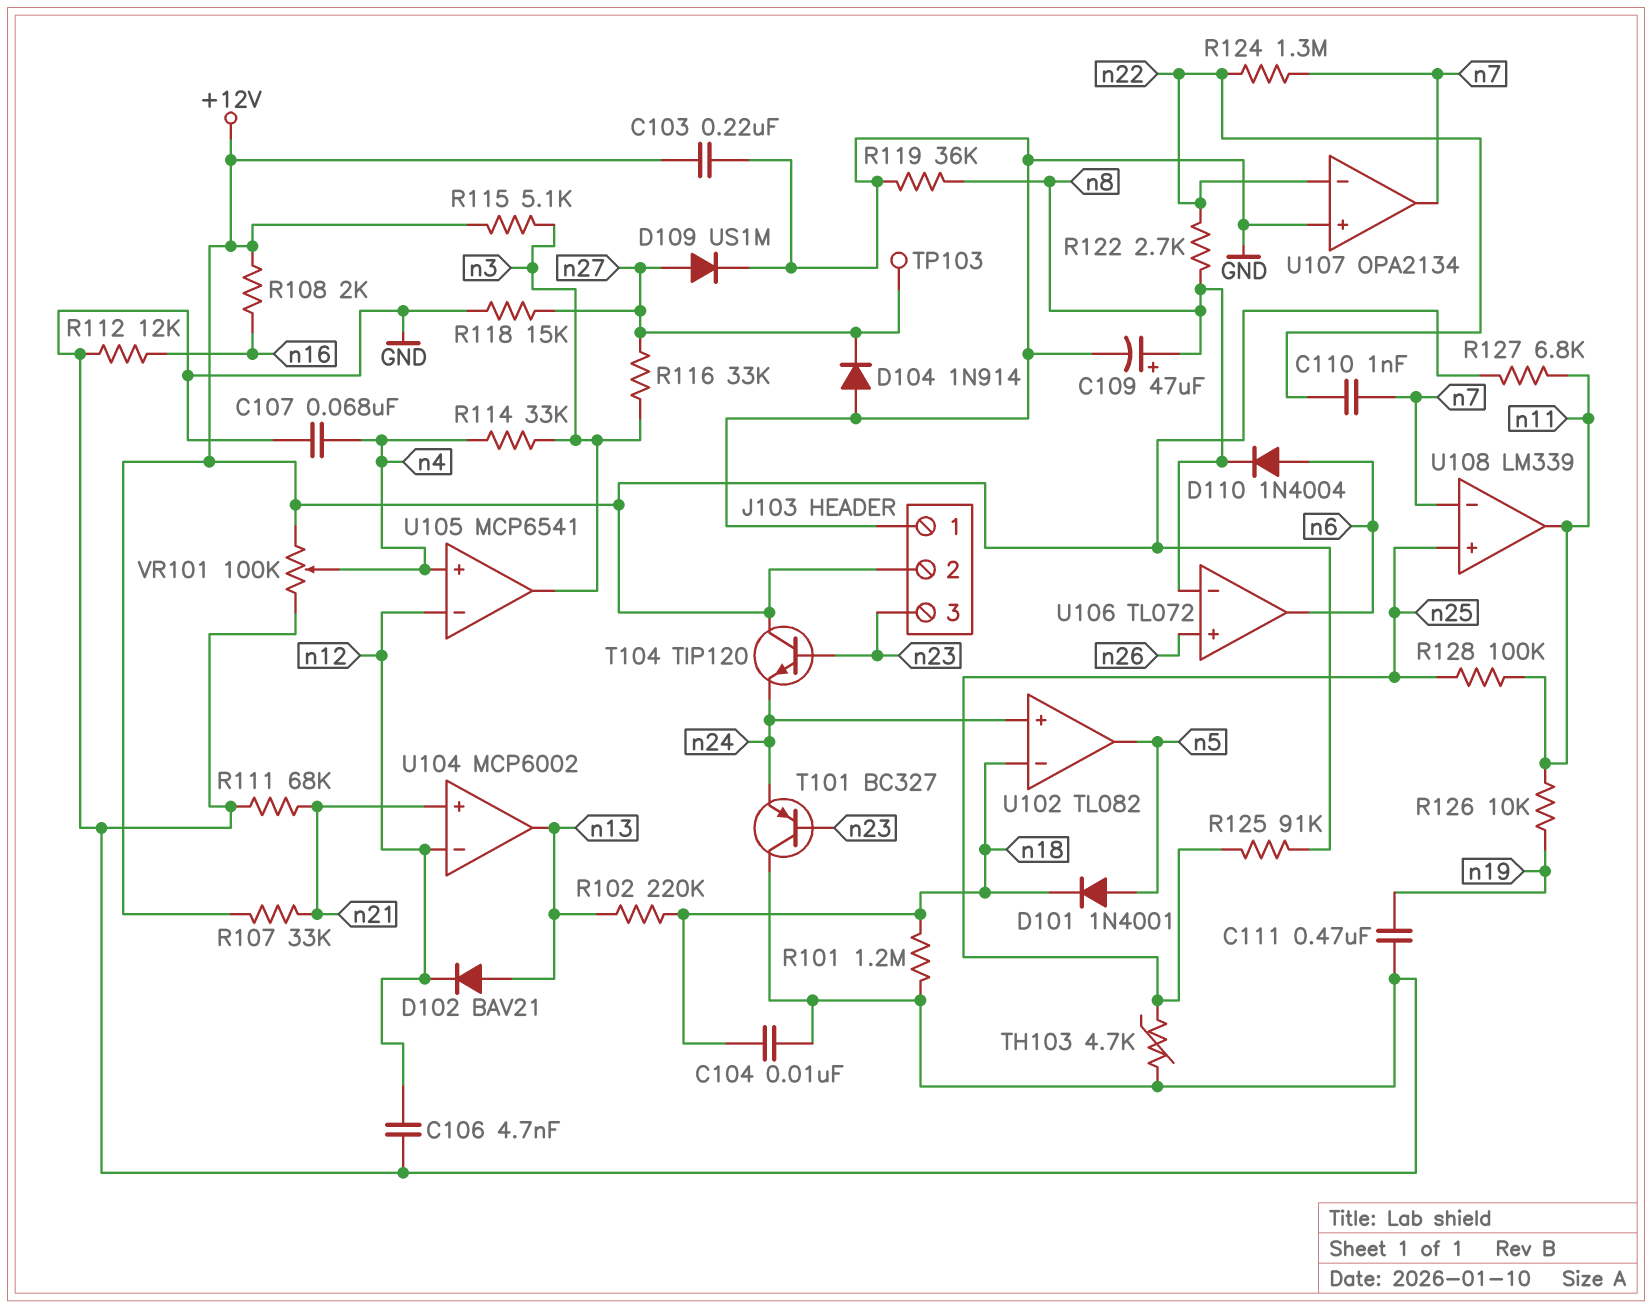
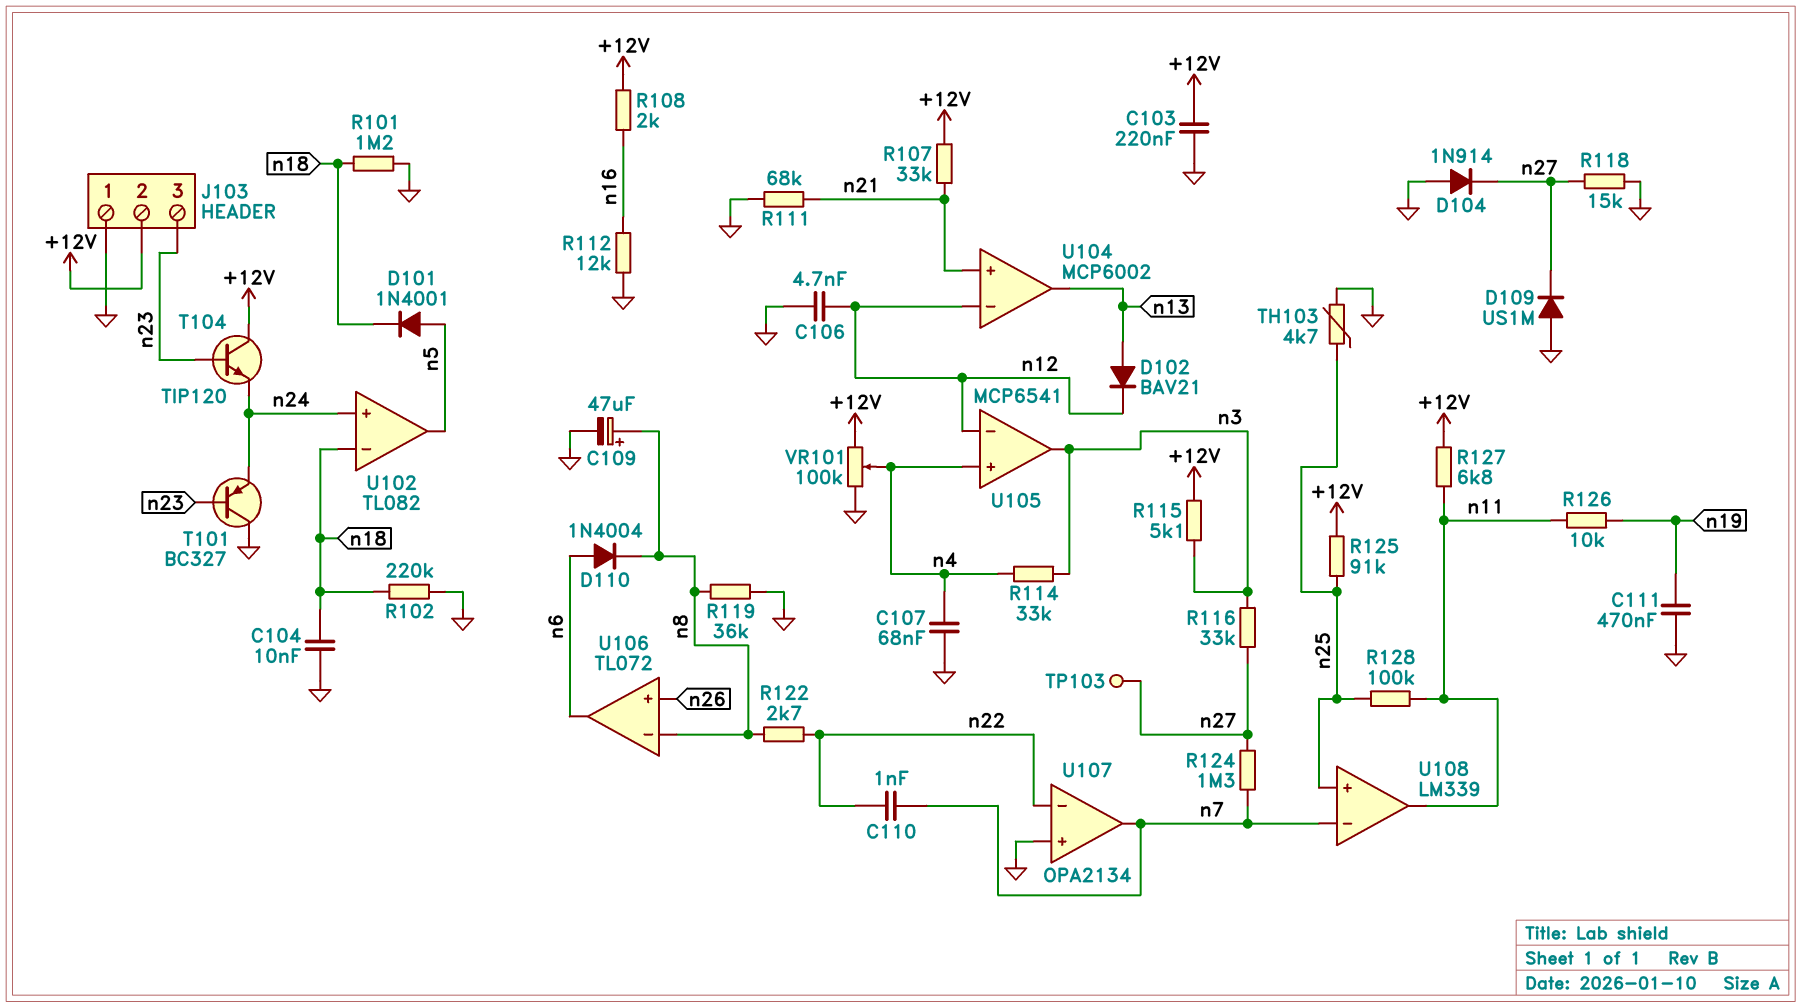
D109: diode US1M (A n27, K GND) -> diode US1M (A GND, K n27)
R102: 220k (n13, n18) -> 220k (GND, n18)
R124: 1.3M (n7, n22) -> 1.3M (n7, n27)

